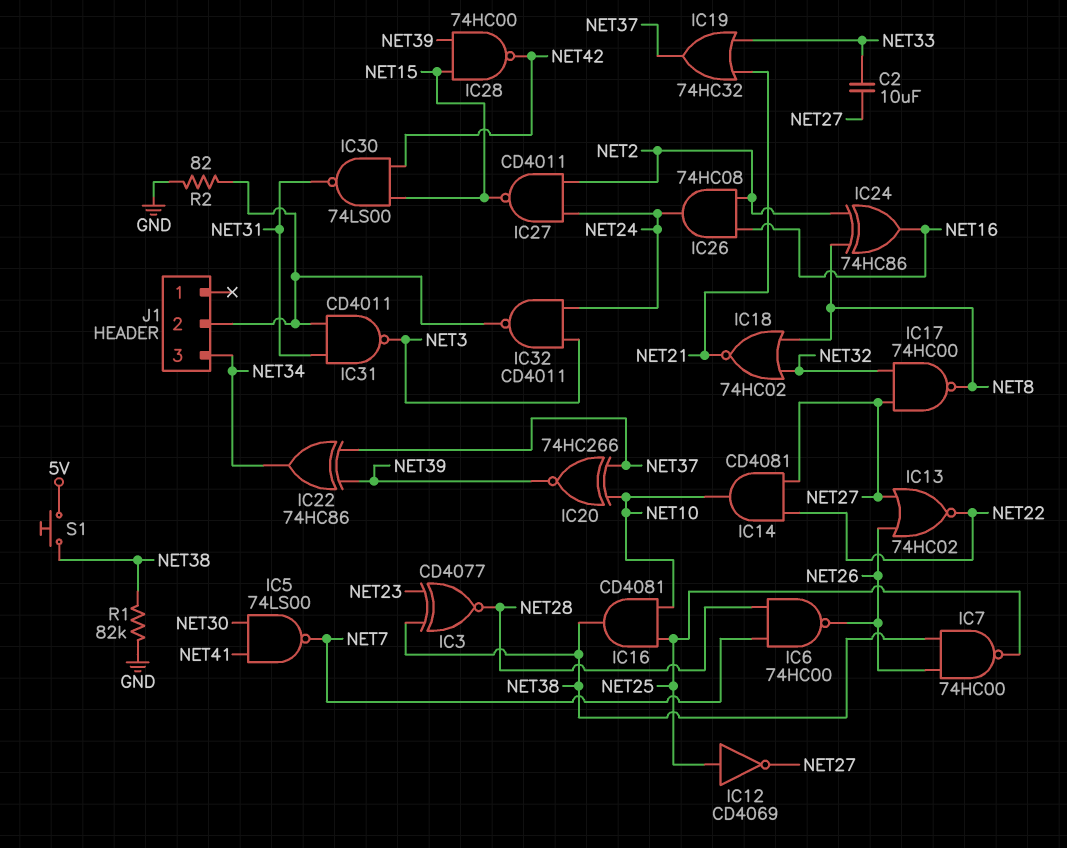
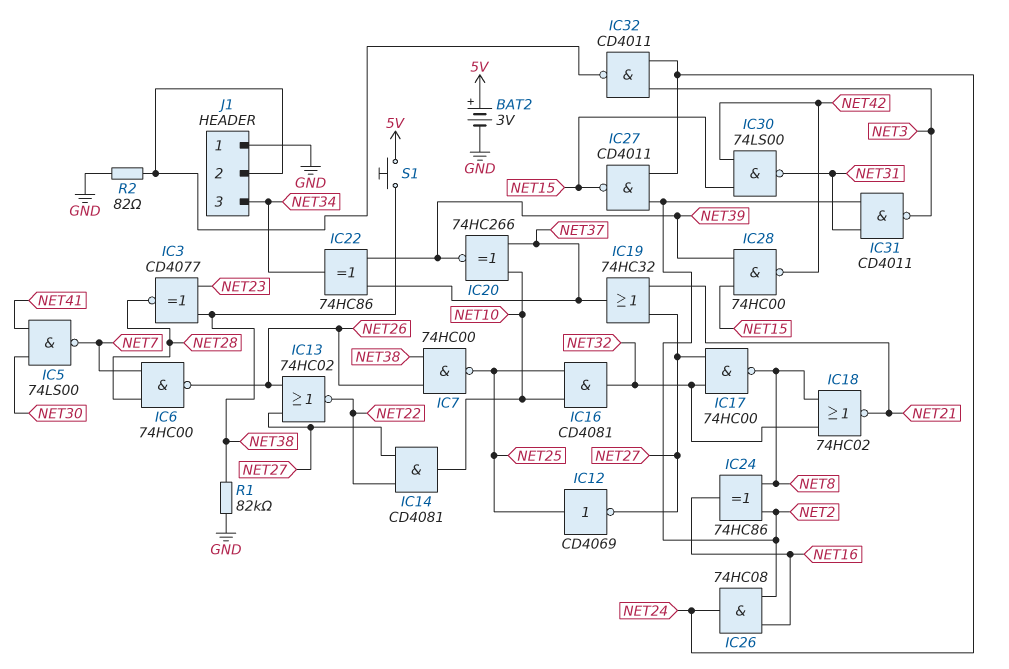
BAT2: none -> 3V (plus 5V, minus GND)
C2: 10uF (NET27, NET33) -> none
IC16: AND CD4081 (in NET10, in NET25, out NET38) -> AND CD4081 (in NET10, in NET25, out NET32)
IC19: OR 74HC32 (in NET21, in NET33, out NET37) -> OR 74HC32 (in NET21, in NET27, out NET37)
IC31: NAND CD4011 (in J1/2, in NET31, out NET3) -> NAND CD4011 (in NET2, in NET31, out NET3)
J1 pin 1: none -> GND

